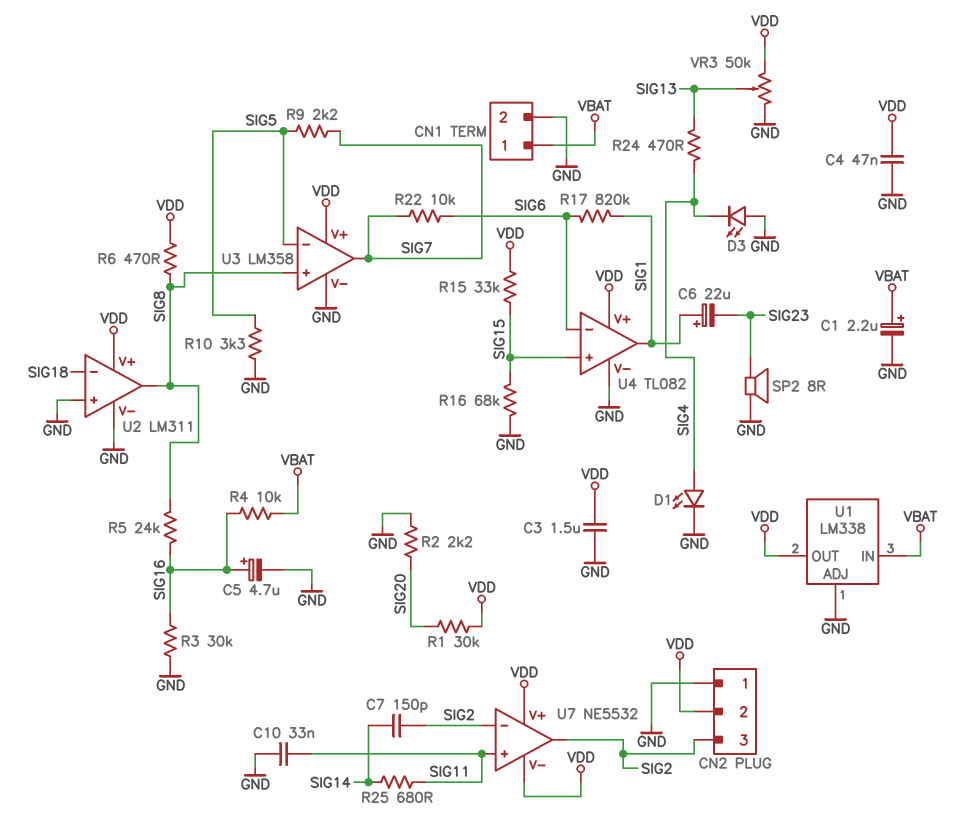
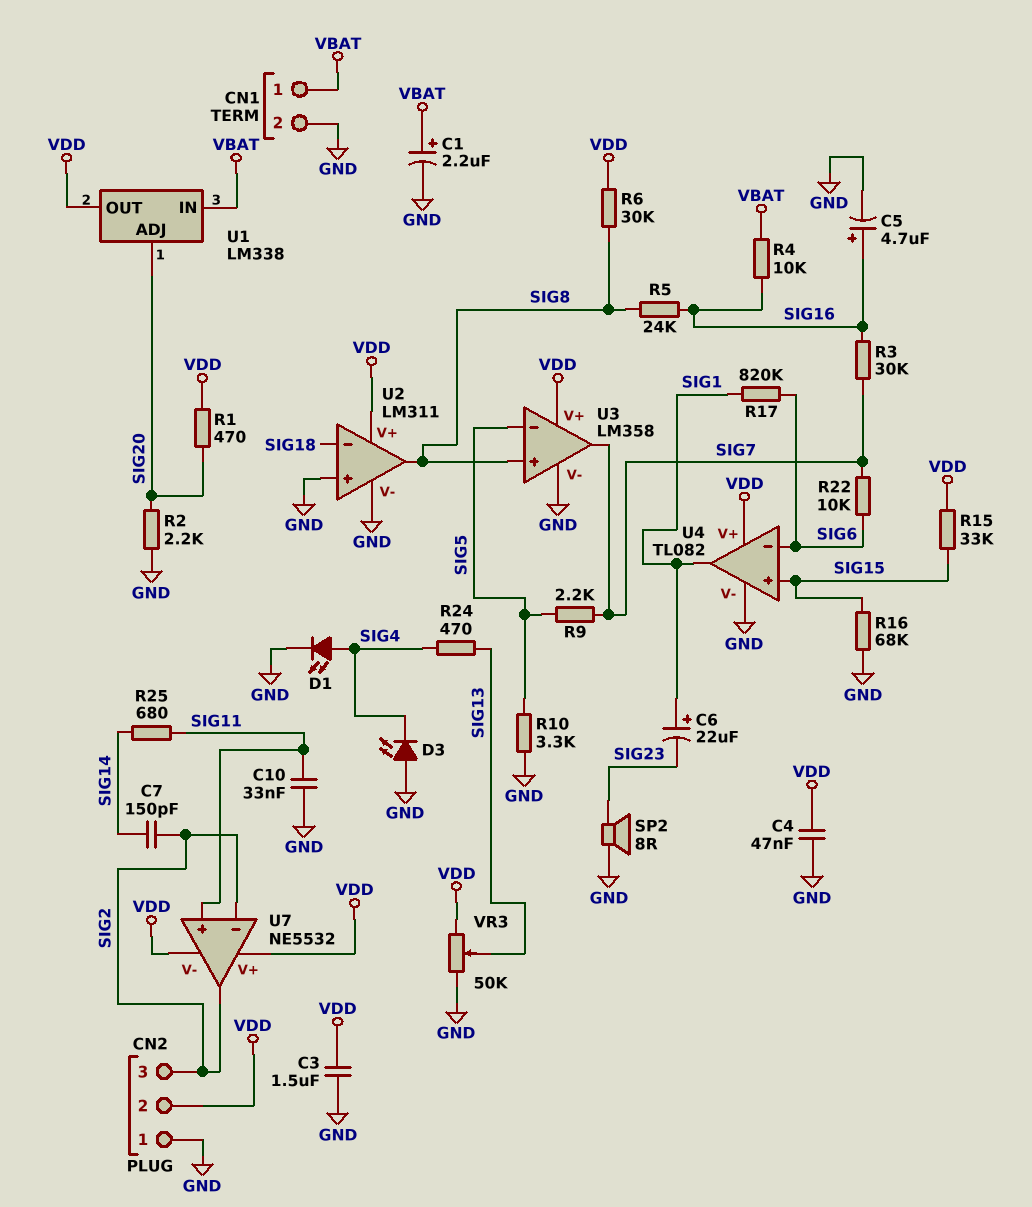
R1: 30k (SIG20, VDD) -> 470 (SIG20, VDD)
R3: 30k (GND, SIG16) -> 30k (SIG7, SIG16)
R6: 470 (SIG8, VDD) -> 30k (SIG8, VDD)
U1 pin ADJ: GND -> SIG20

